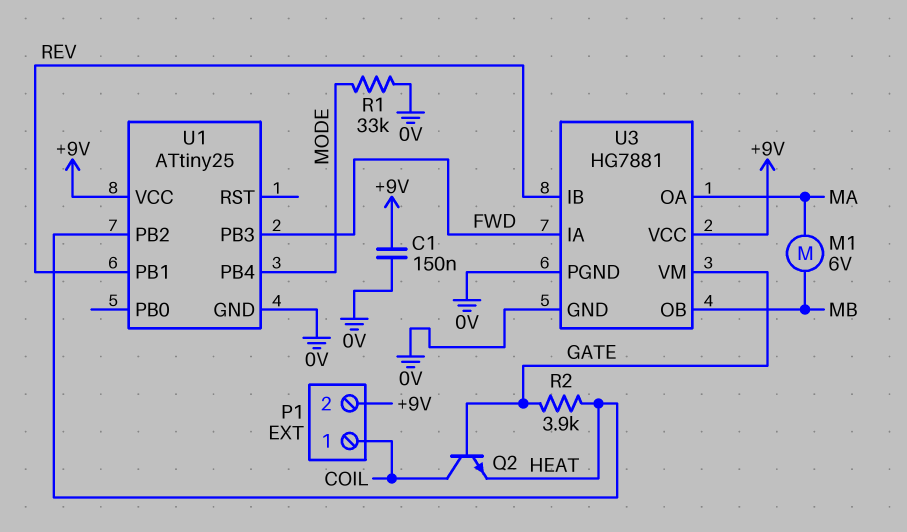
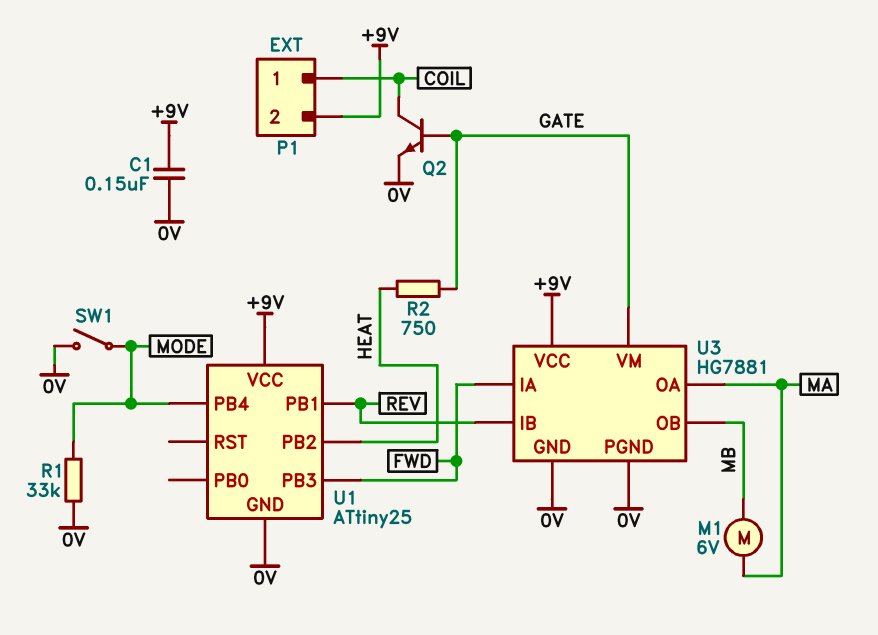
Q2: NPN (B GATE, C COIL, E HEAT) -> NPN (B GATE, C COIL, E 0V)
R2: 3.9k (GATE, HEAT) -> 750 (GATE, HEAT)
SW1: none -> switch (0V, MODE)

